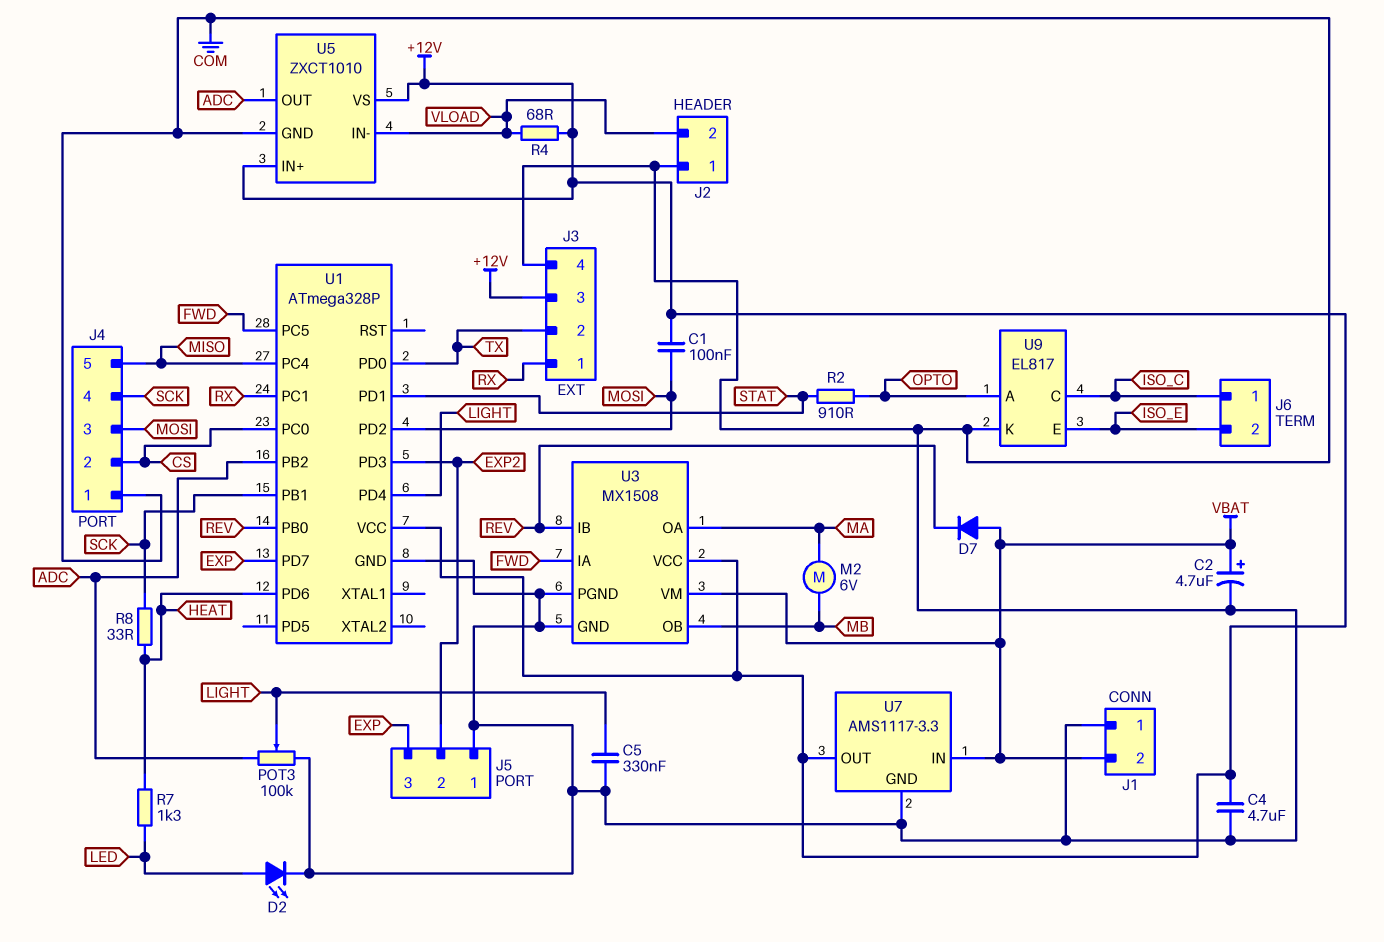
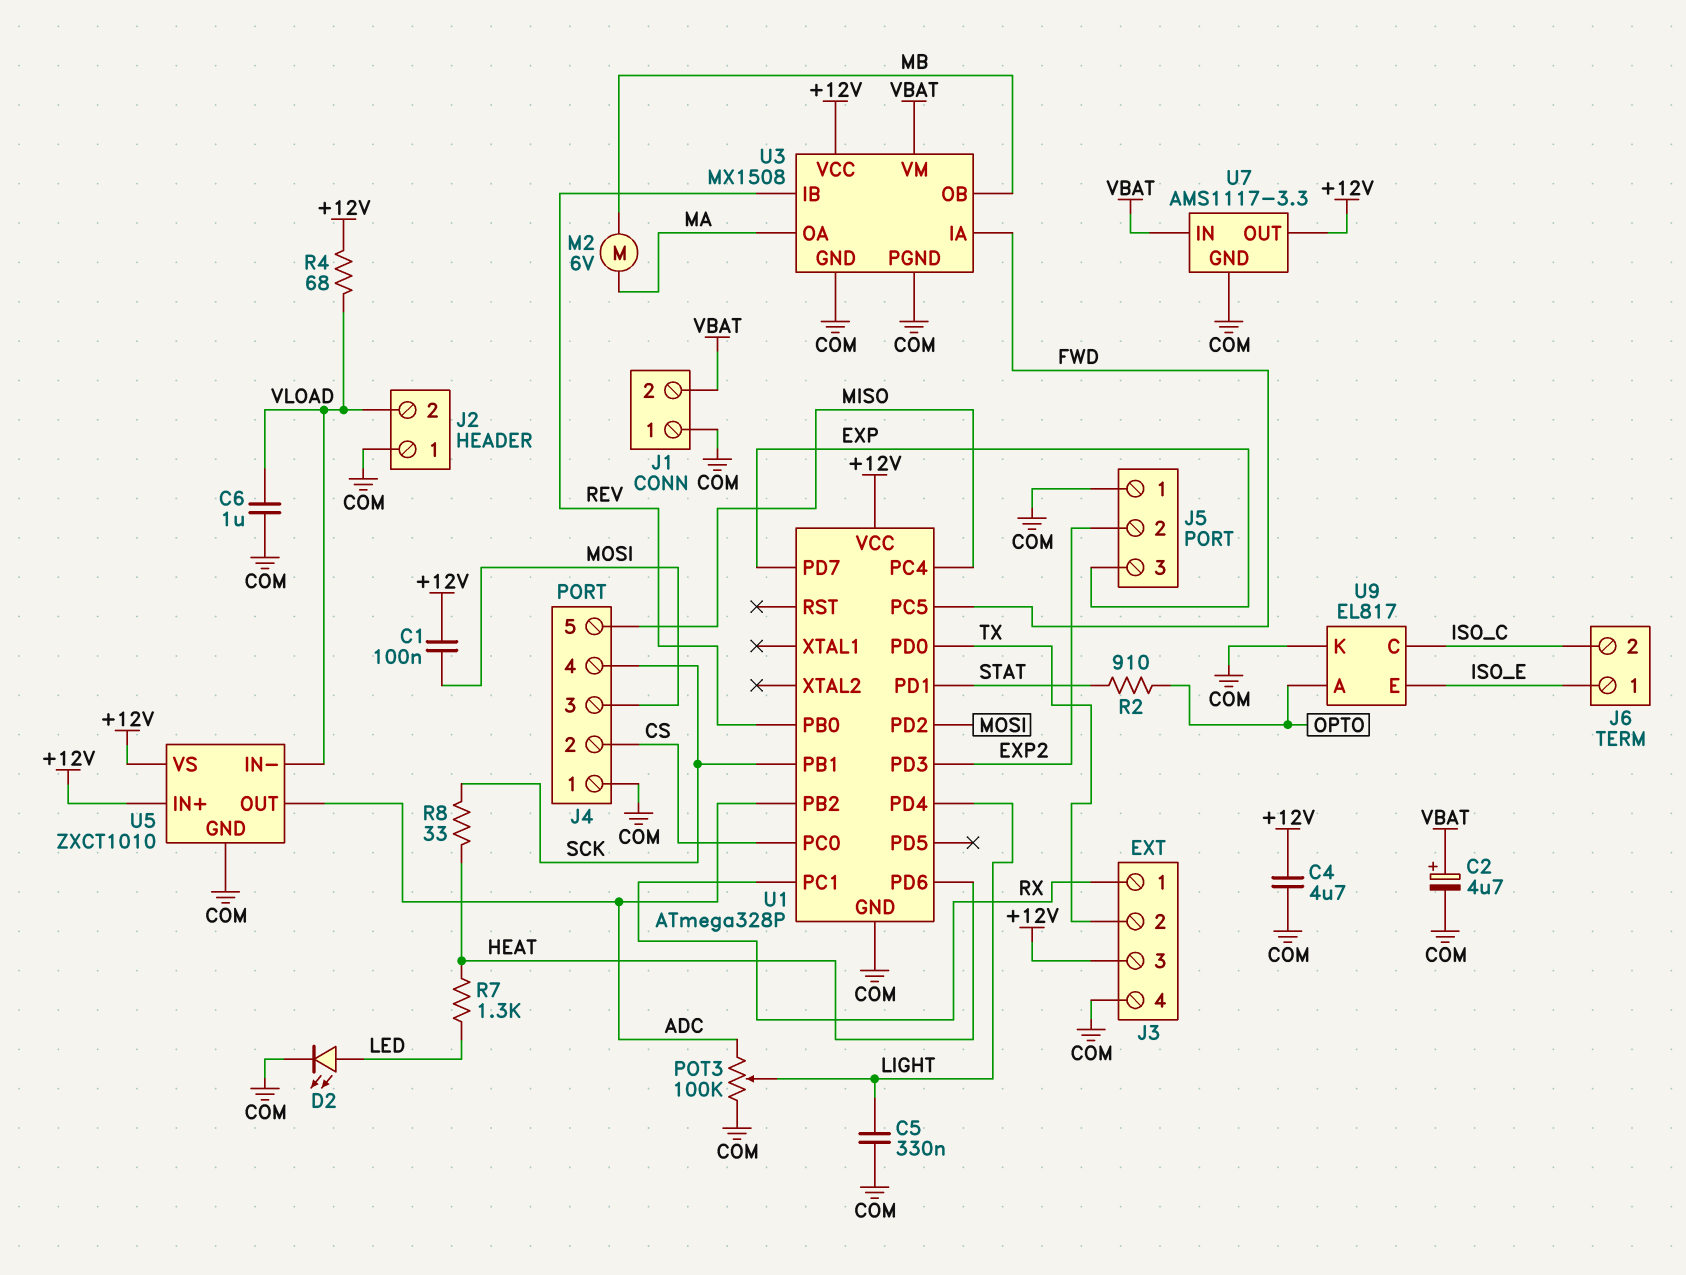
C6: none -> 1uF (COM, VLOAD)
D7: diode (A VBAT, K REV) -> none
J6 pin 1: ISO_C -> ISO_E
J6 pin 2: ISO_E -> ISO_C

